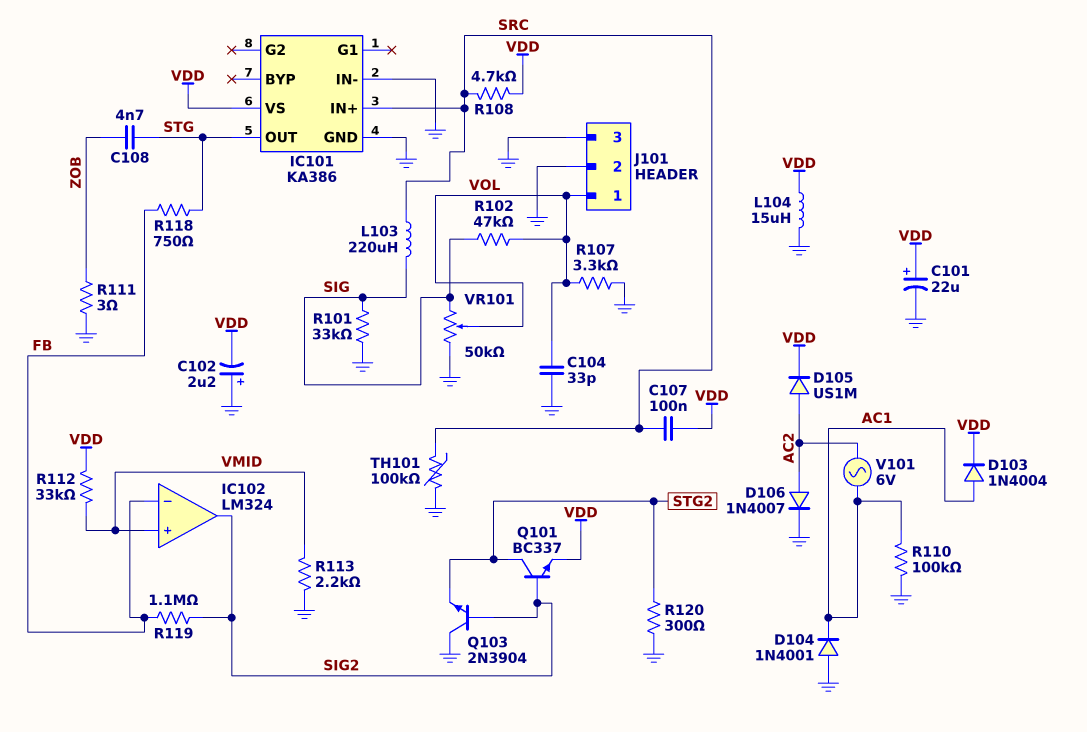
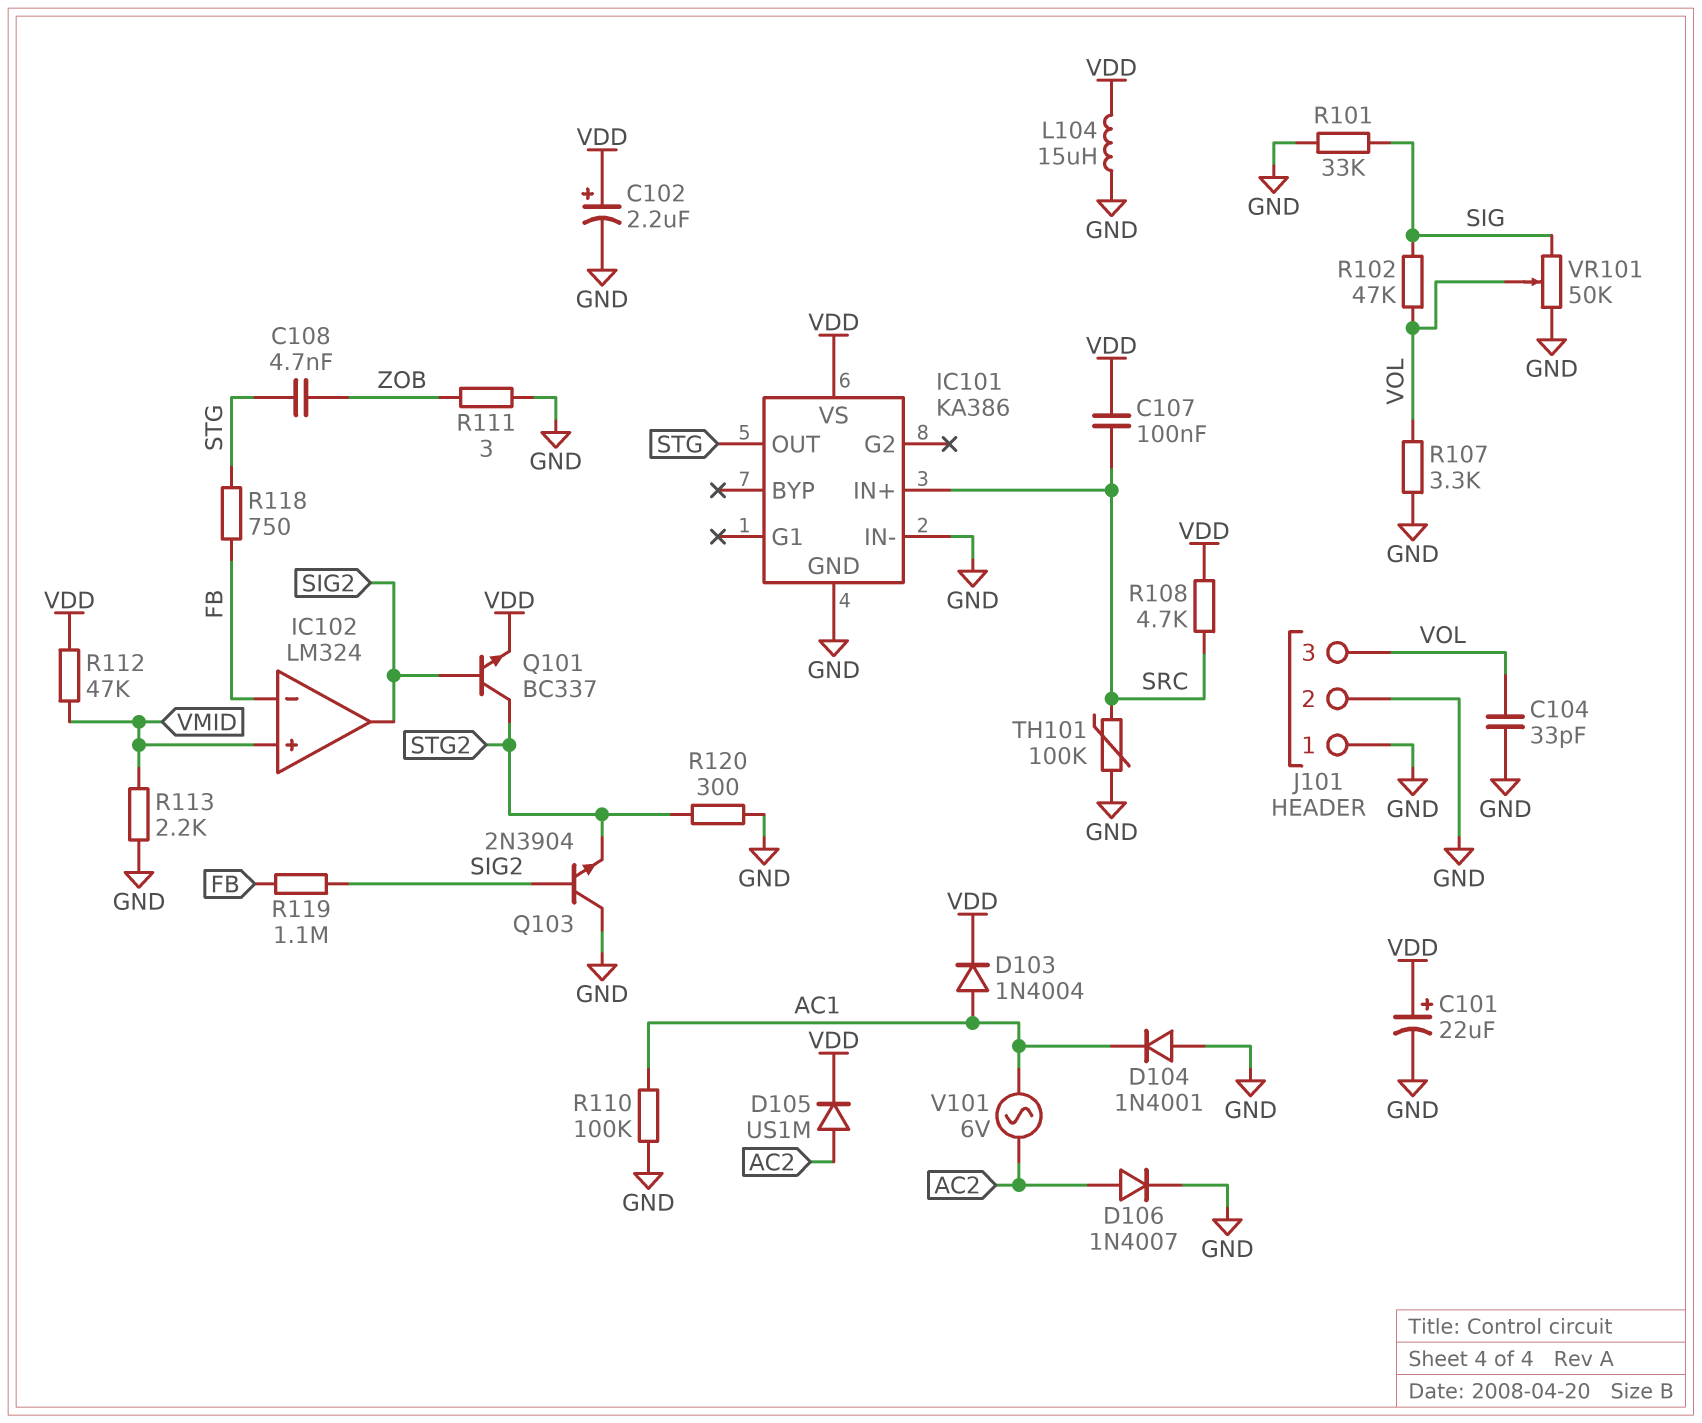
C102: 2.2uF (plus GND, minus VDD) -> 2.2uF (plus VDD, minus GND)
J101 pin 1: VOL -> GND
J101 pin 3: GND -> VOL
L103: 220uH (SIG, SRC) -> none
R112: 33k (VDD, VMID) -> 47k (VDD, VMID)

